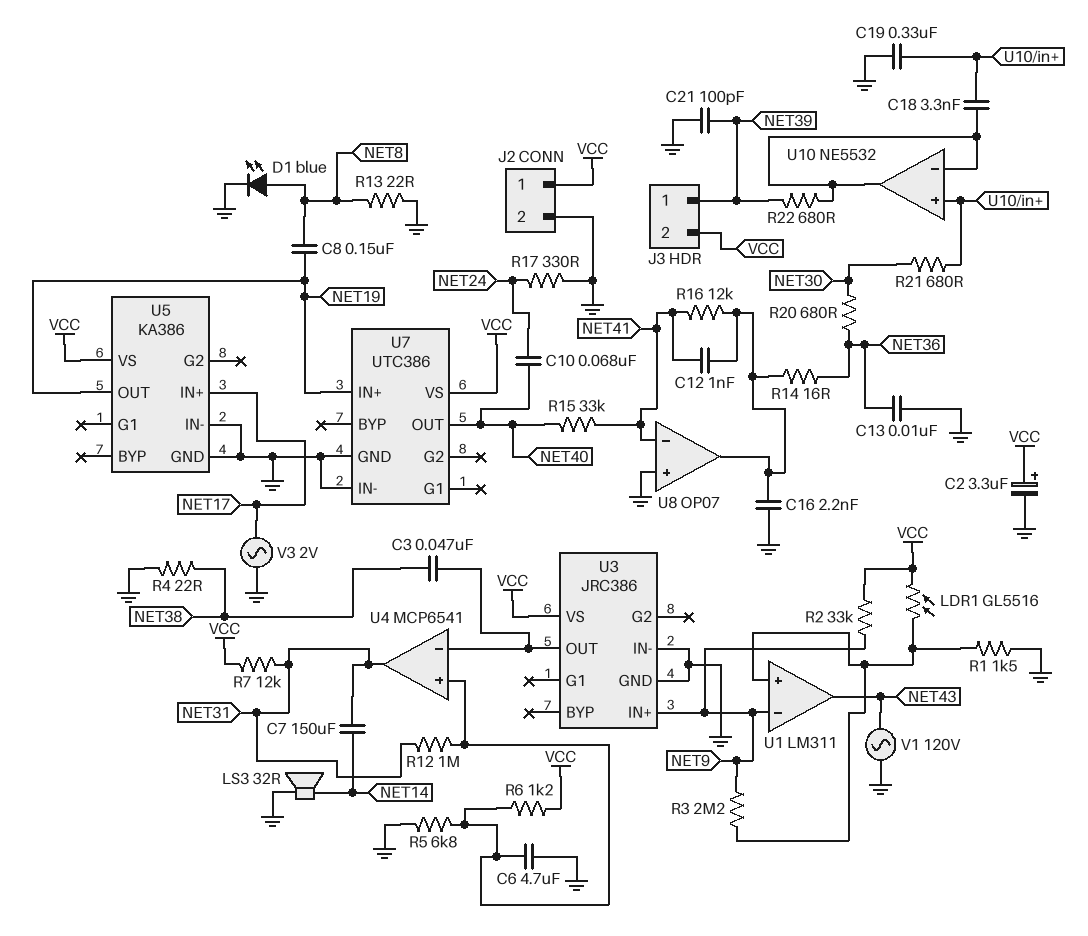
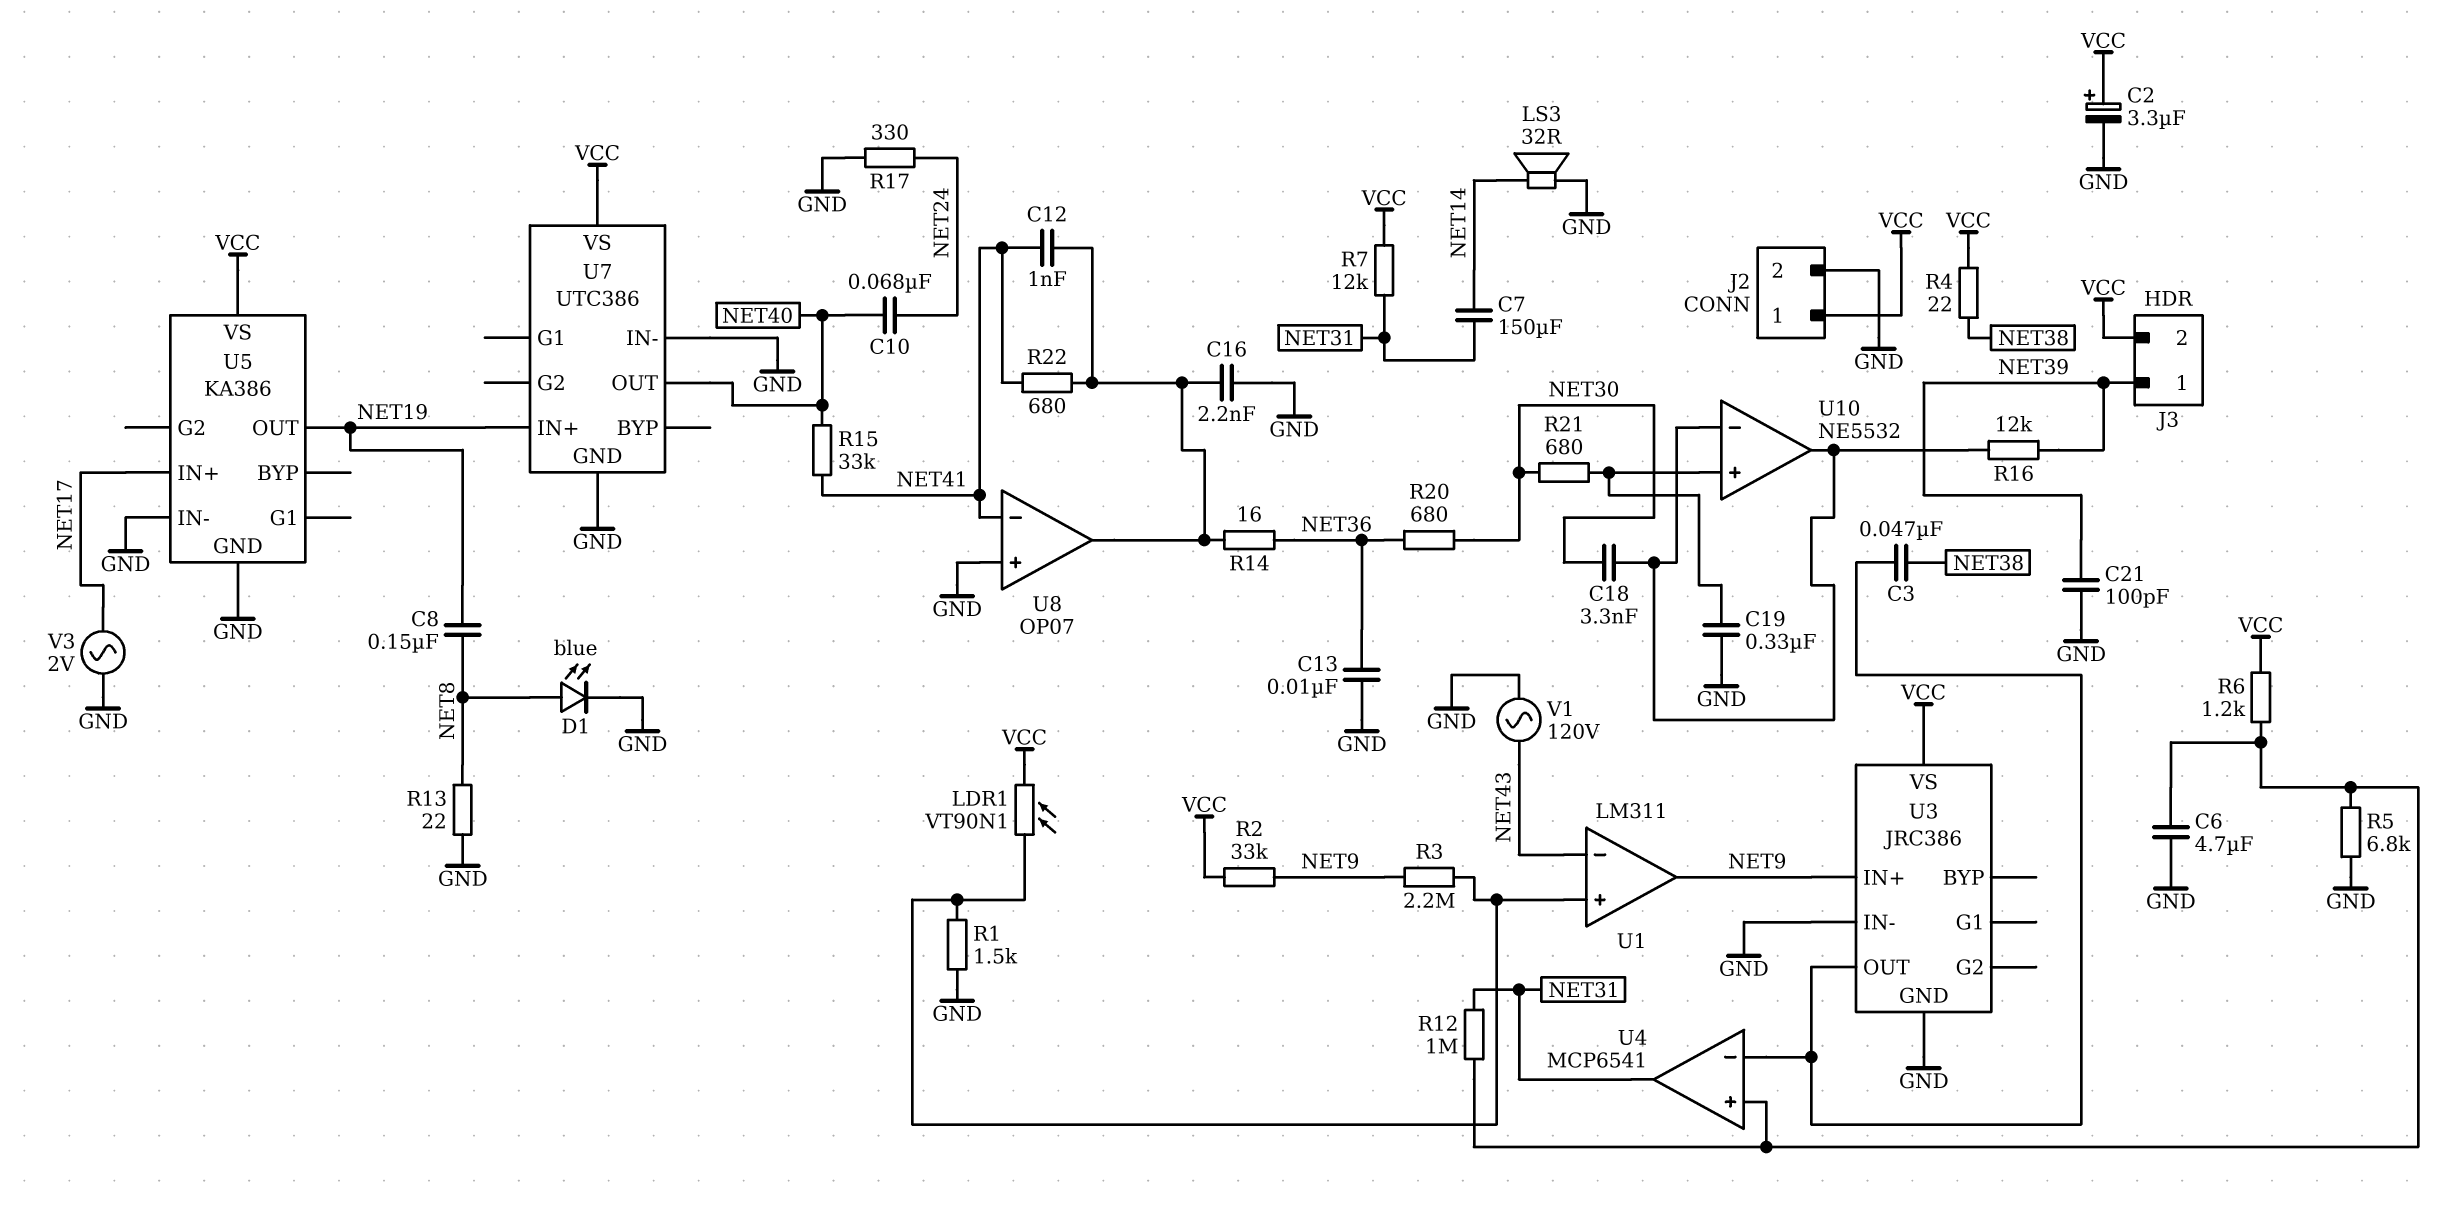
C18: 3.3nF (U10/in+, U10/in-) -> 3.3nF (NET30, U10/in-)
LDR1: GL5516 (U1/in+, VCC) -> VT90N1 (U1/in+, VCC)
R4: 22 (GND, NET38) -> 22 (NET38, VCC)
R16: 12k (NET41, U8/out) -> 12k (NET39, U10/in-)
R22: 680 (NET39, U10/in-) -> 680 (NET41, U8/out)
U1 pin in-: NET9 -> NET43
U1 pin out: NET43 -> NET9

